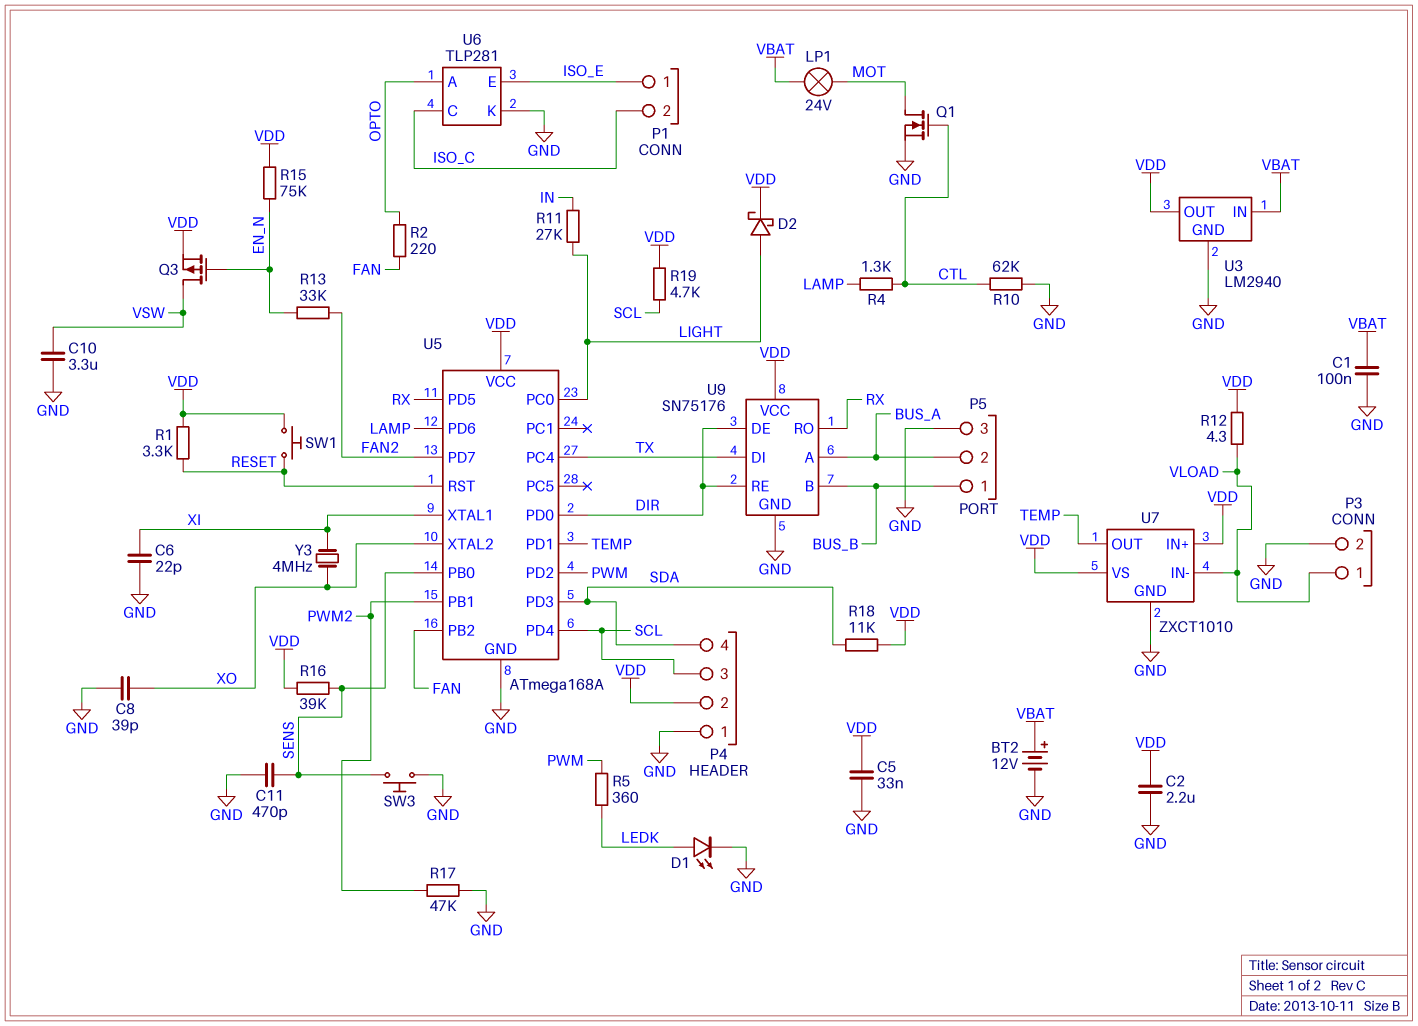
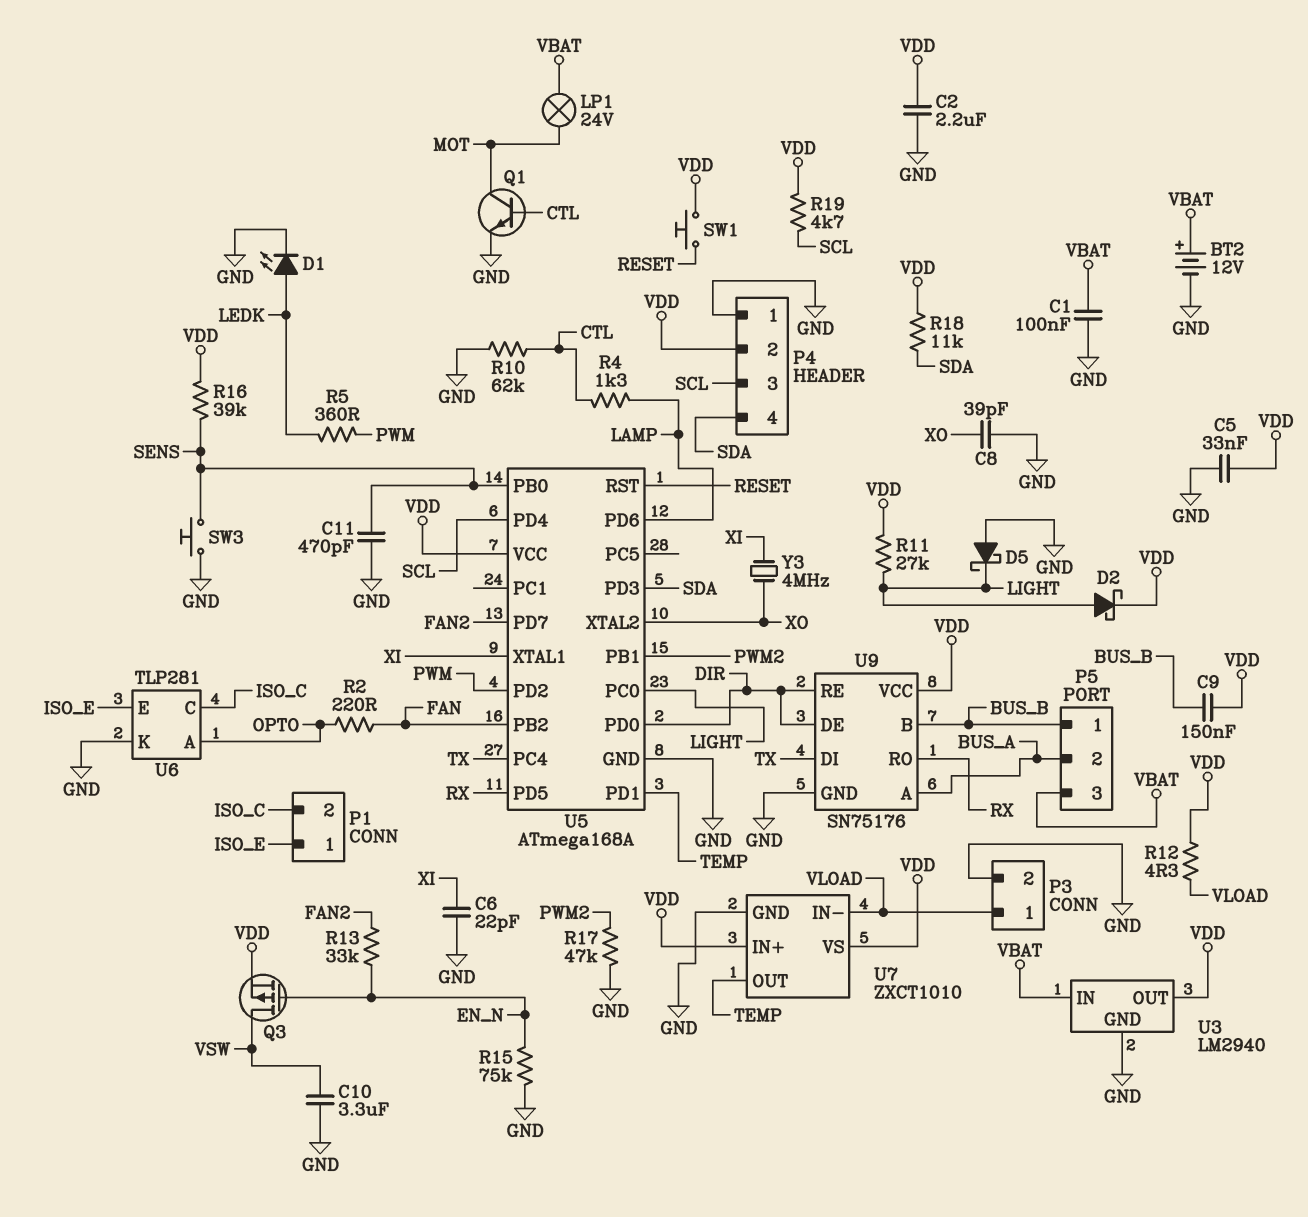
C9: none -> 150nF (BUS_B, VDD)
D5: none -> schottky (A GND, K LIGHT)
P5 pin 3: GND -> VBAT
Q1: NMOS (G CTL, D MOT, S GND) -> NPN (B CTL, C MOT, E GND)
R1: 3.3k (RESET, VDD) -> none
R11: 27k (IN, LIGHT) -> 27k (LIGHT, VDD)
R15: 75k (EN_N, VDD) -> 75k (EN_N, GND)

